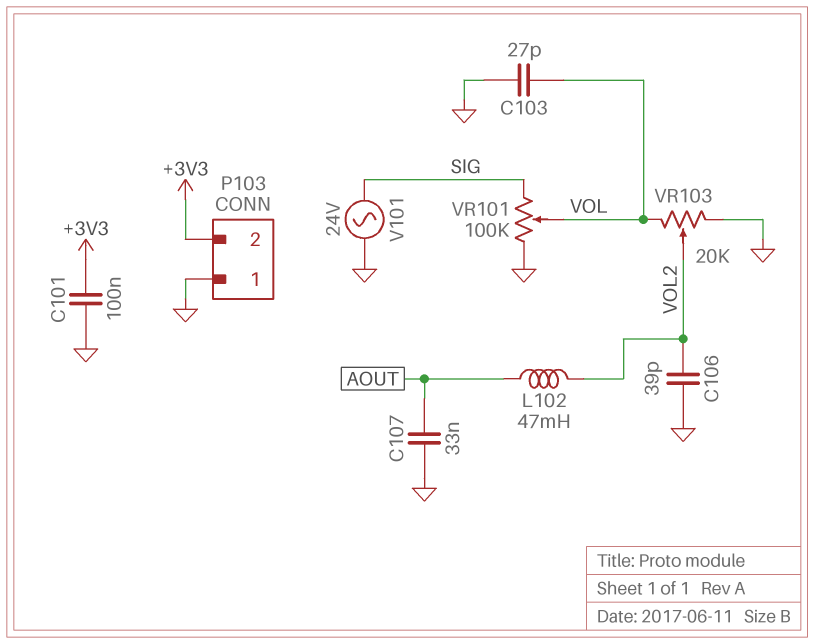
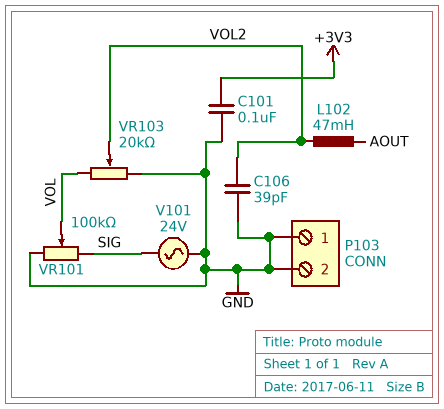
C103: 27pF (GND, VOL) -> none
C107: 33nF (AOUT, GND) -> none
P103 pin 2: +3V3 -> GND

